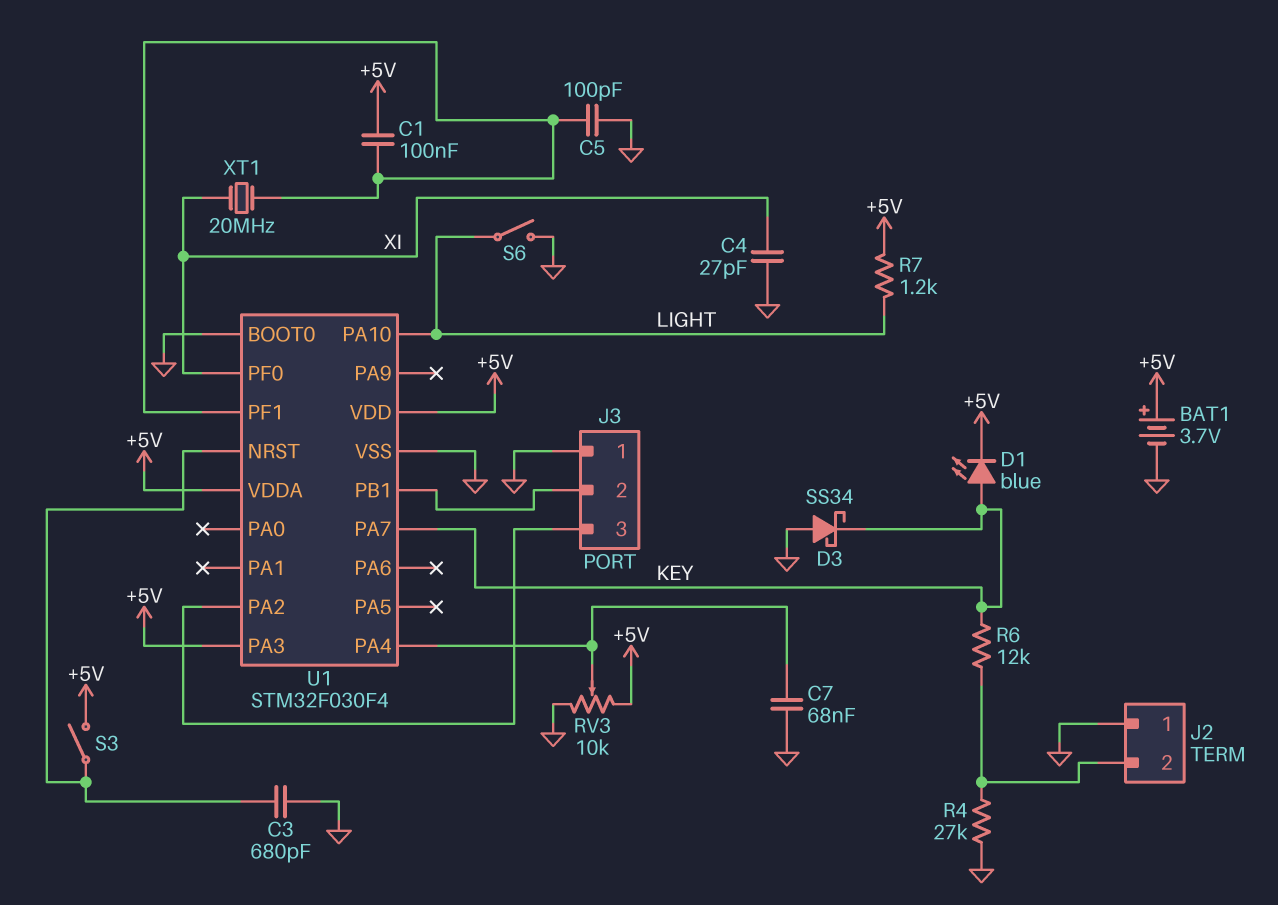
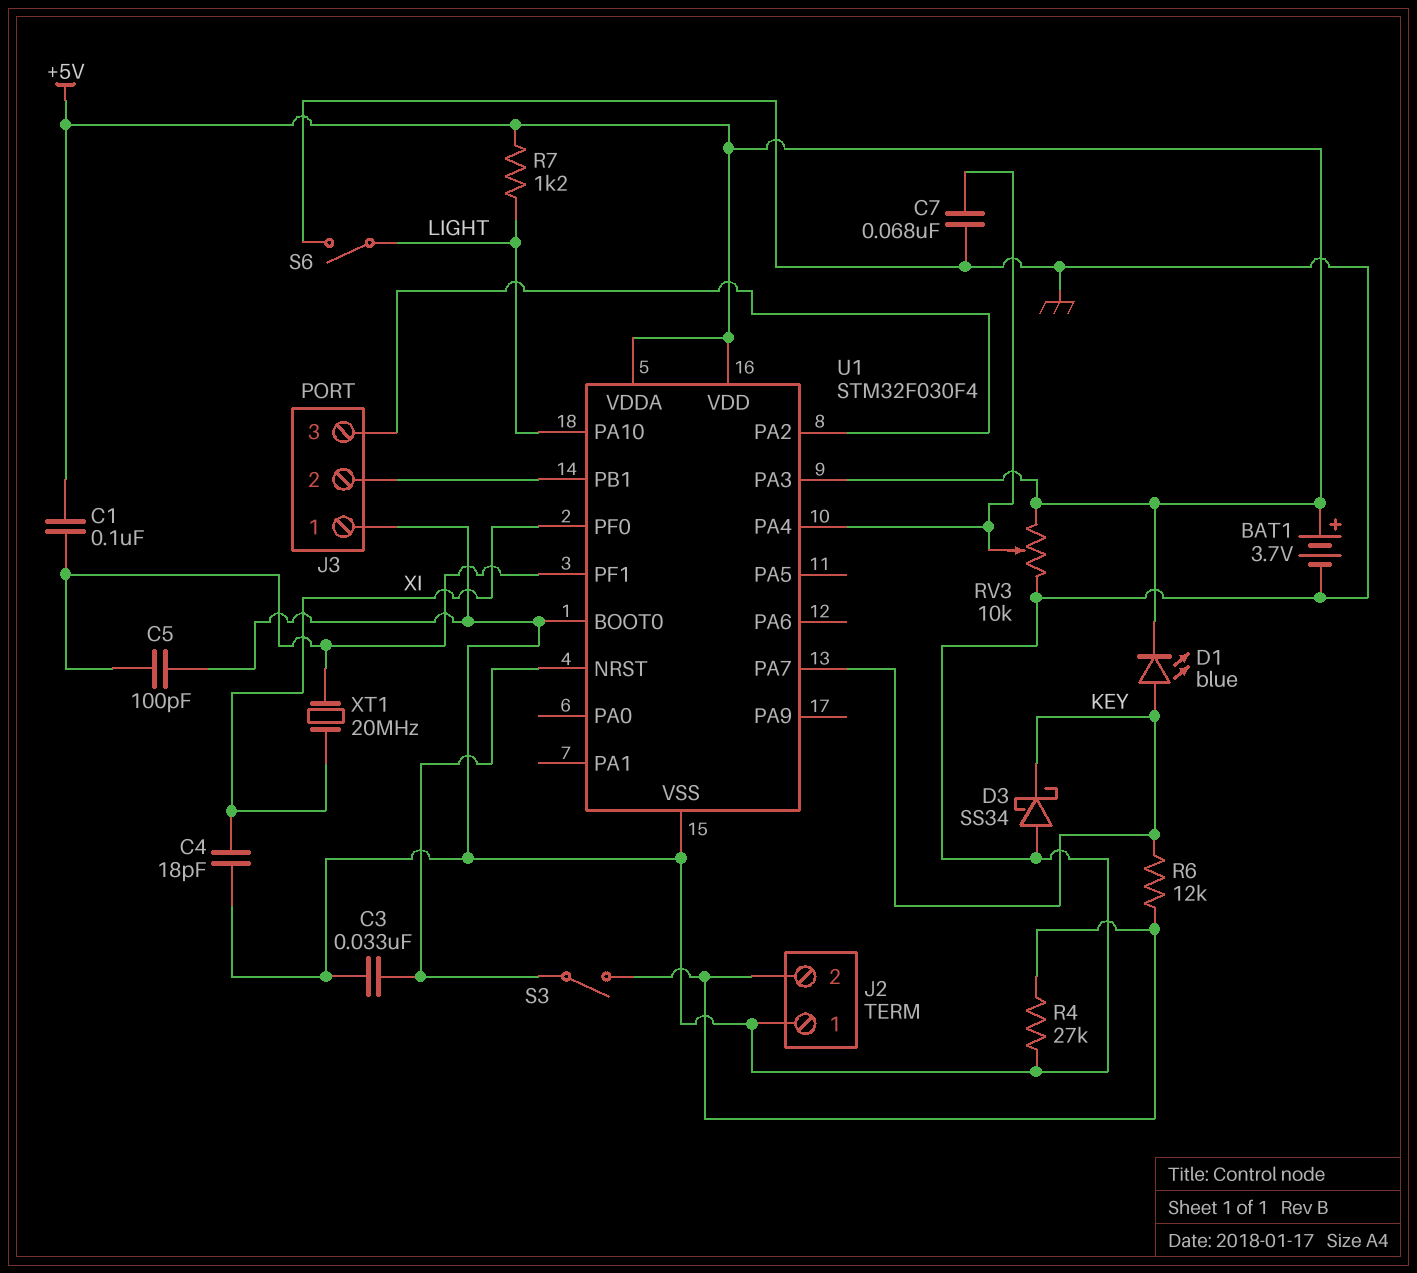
C3: 680pF (GND, U1/NRST) -> 33nF (GND, U1/NRST)
C4: 27pF (GND, XI) -> 18pF (GND, XI)
S3: switch (+5V, U1/NRST) -> switch (J2/2, U1/NRST)

